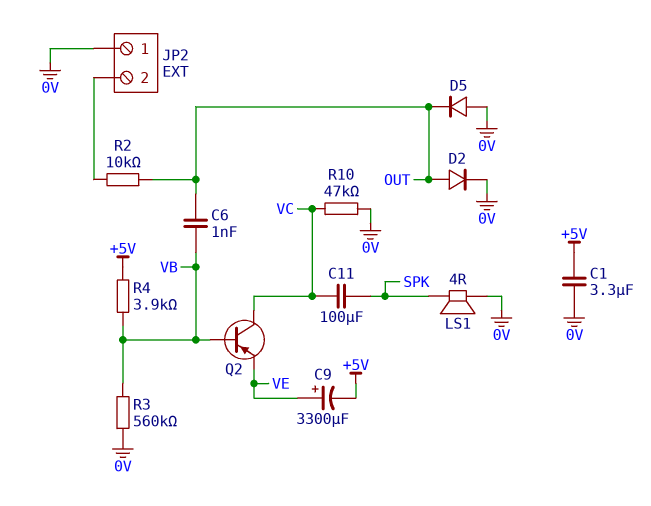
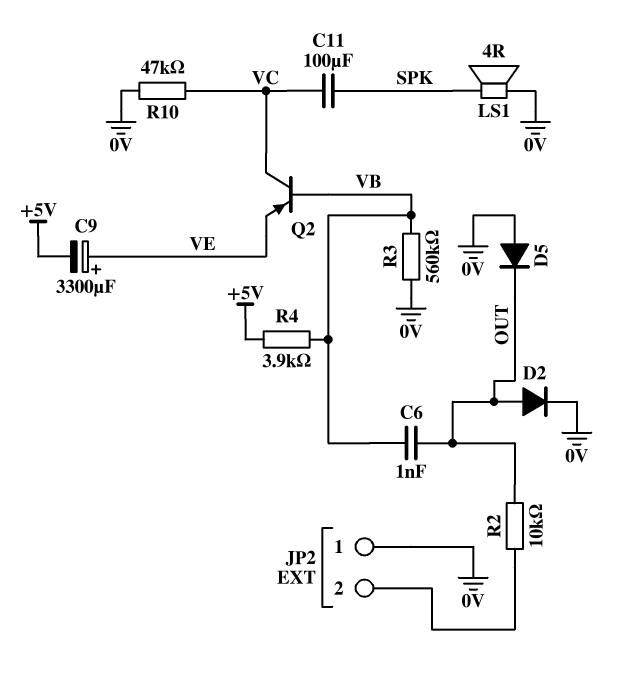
C1: 3.3uF (+5V, 0V) -> none

